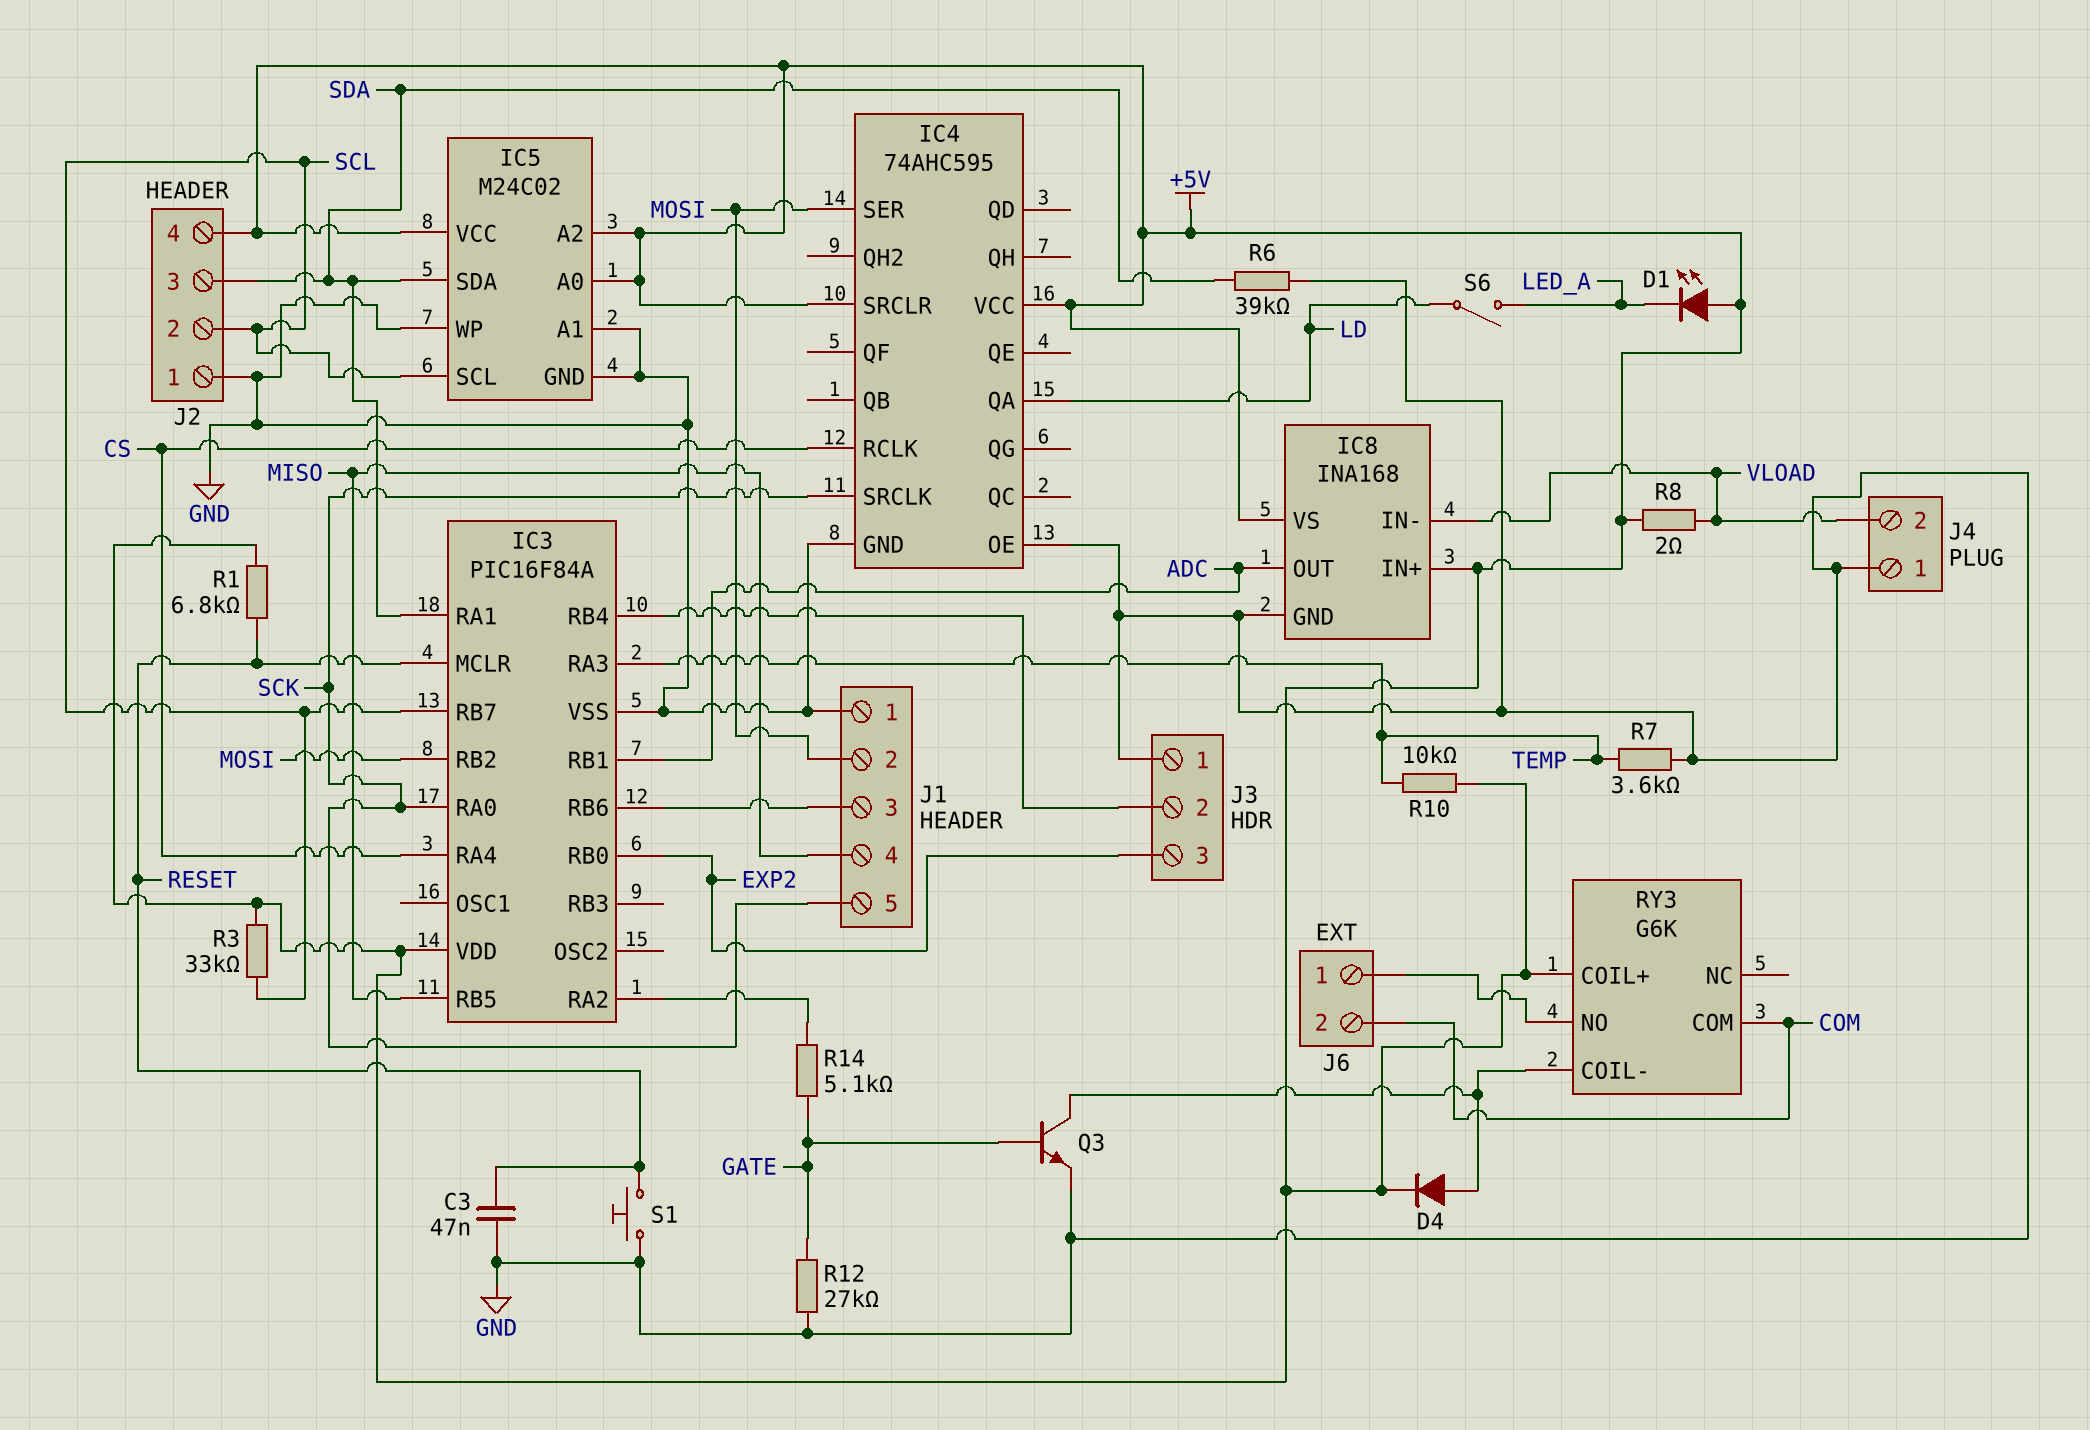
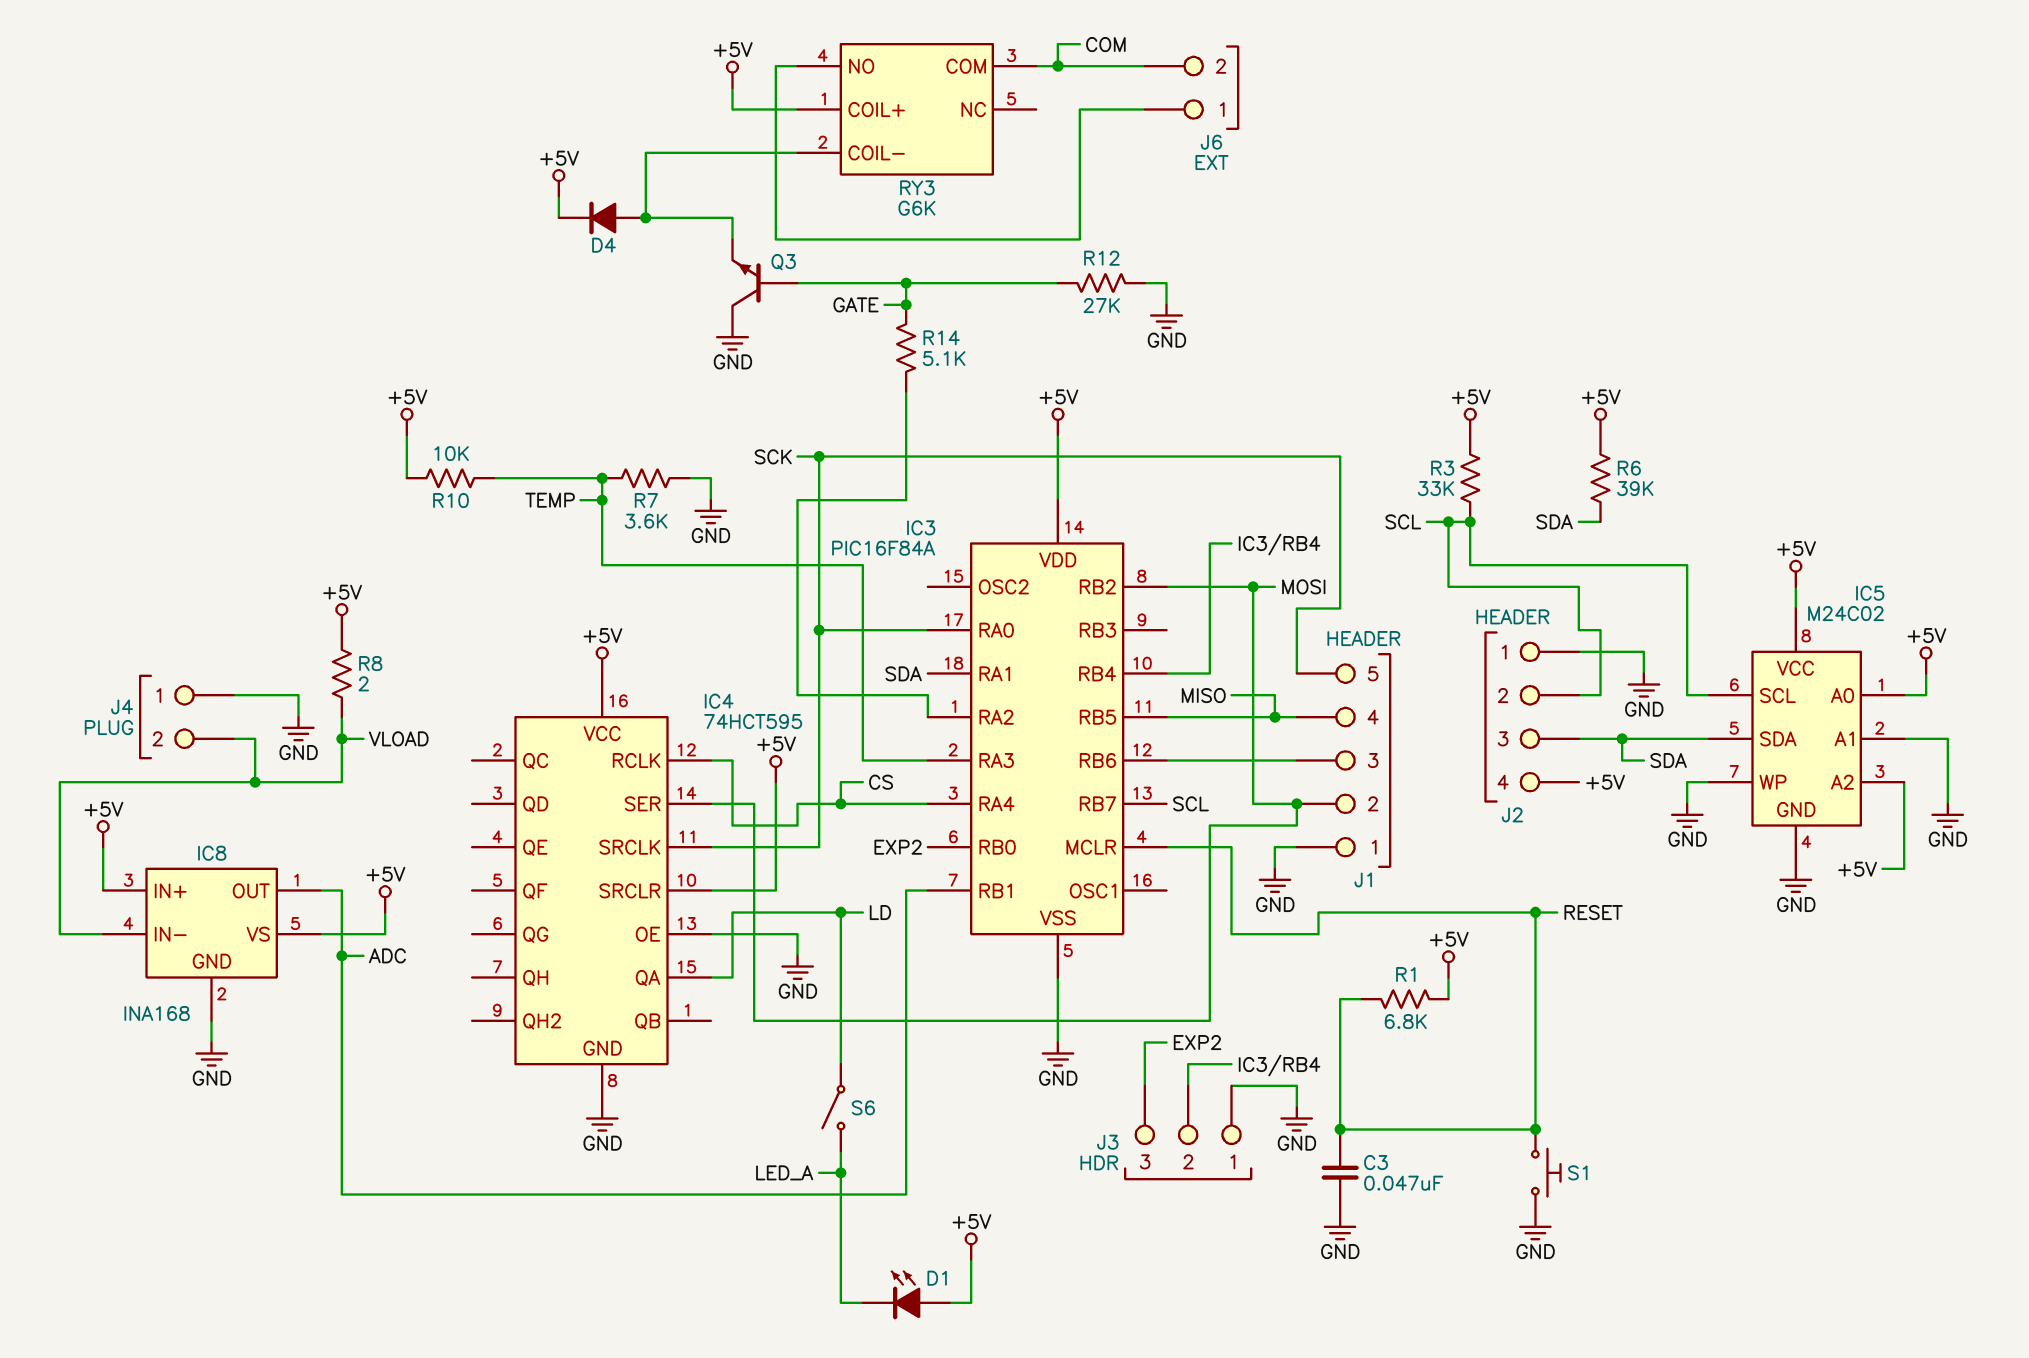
IC4: 74AHC595 -> 74HCT595
Q3: NPN (B GATE, C RY3/COIL-, E GND) -> NPN (B GATE, C GND, E RY3/COIL-)
R6: 39k (GND, SDA) -> 39k (+5V, SDA)

